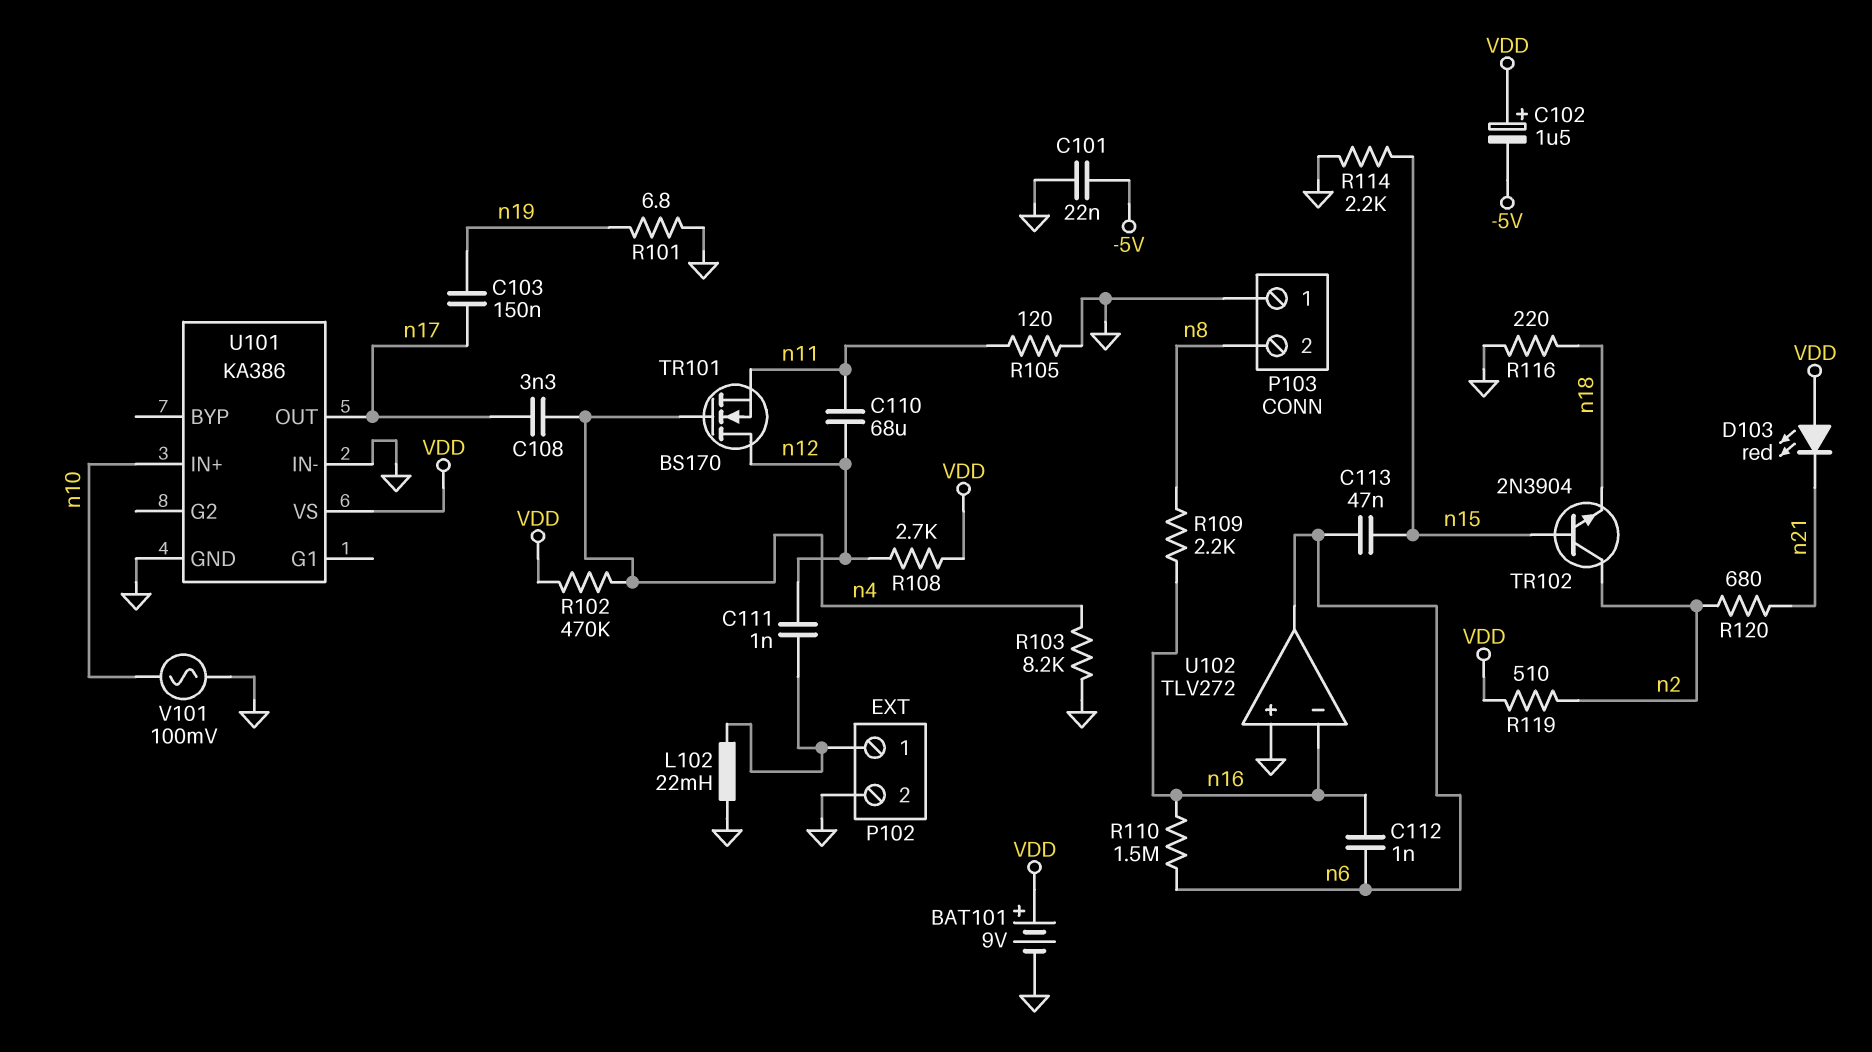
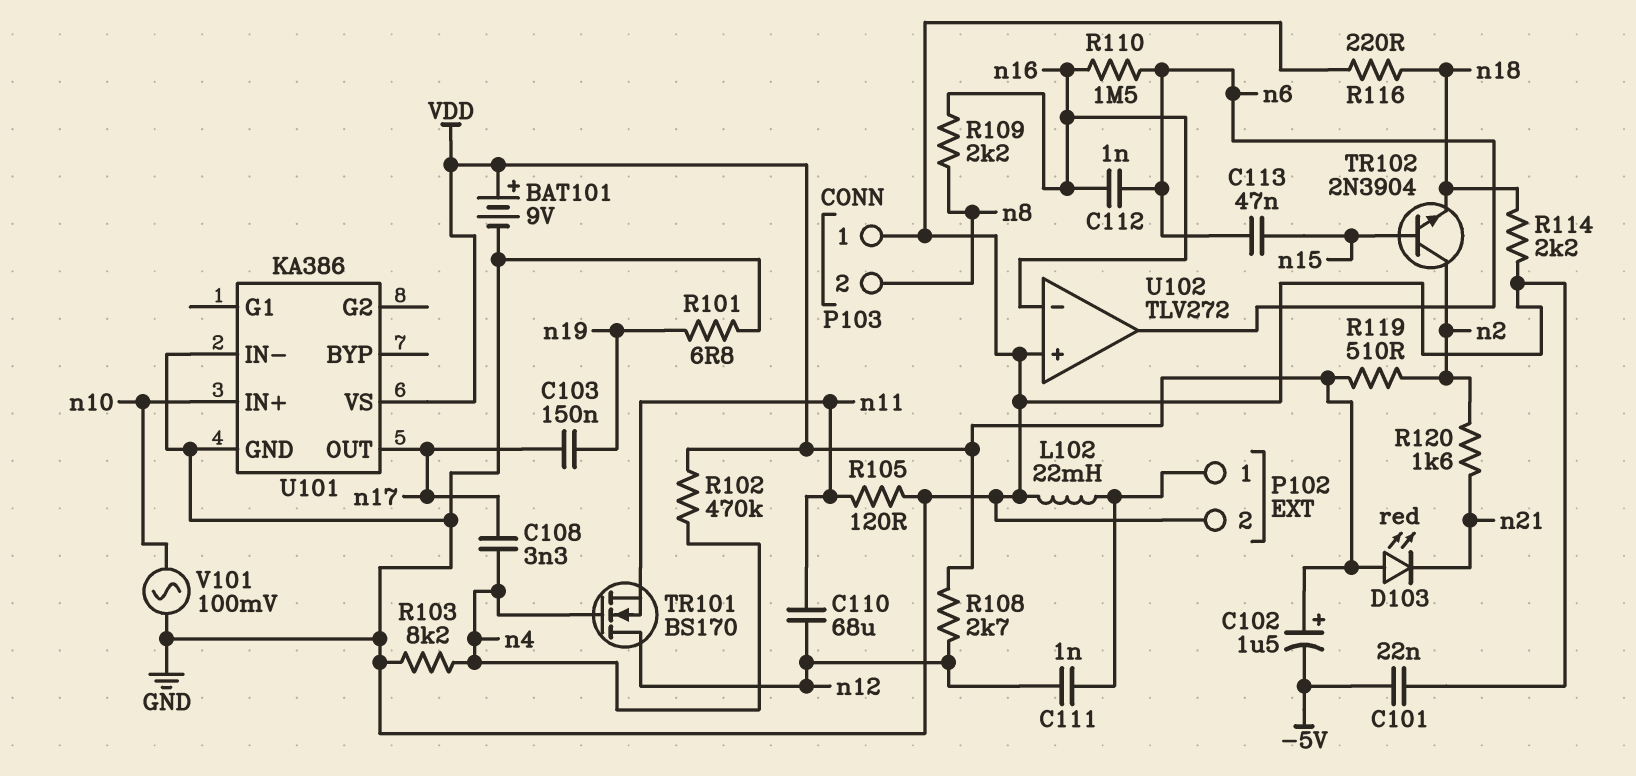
R114: 2.2k (GND, n15) -> 2.2k (GND, n18)
R120: 680 (n2, n21) -> 1.6k (n2, n21)

